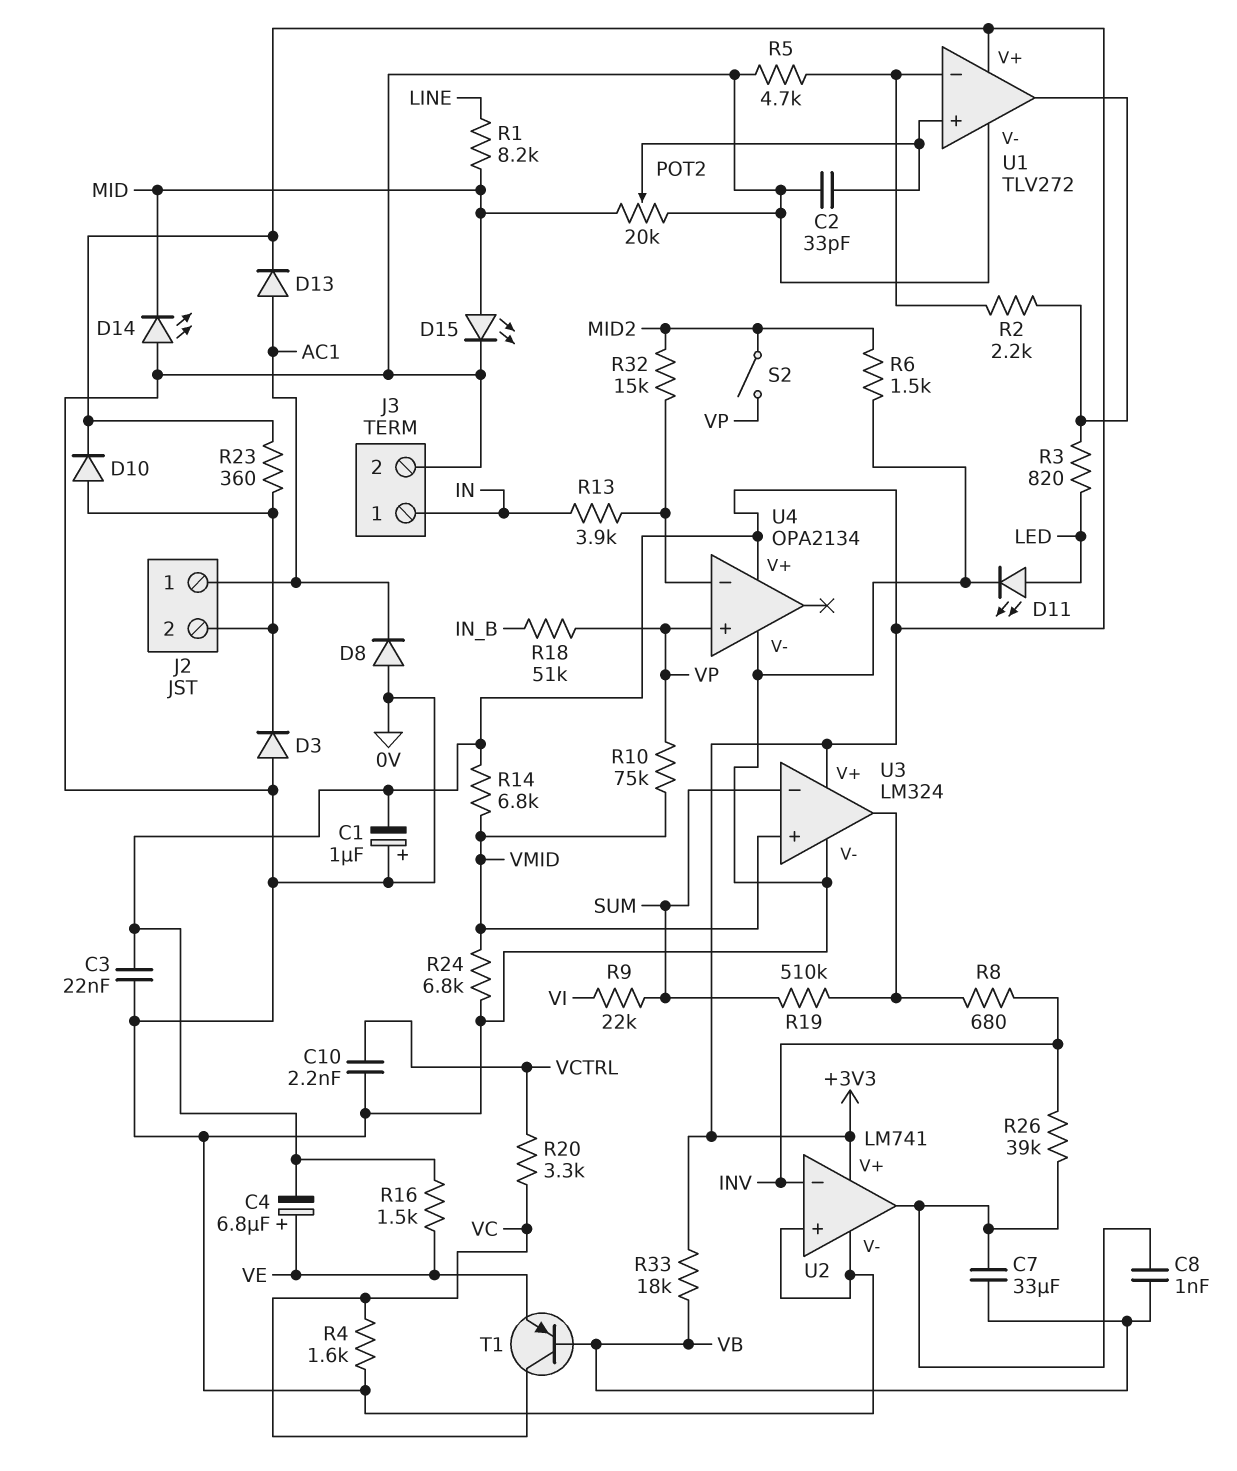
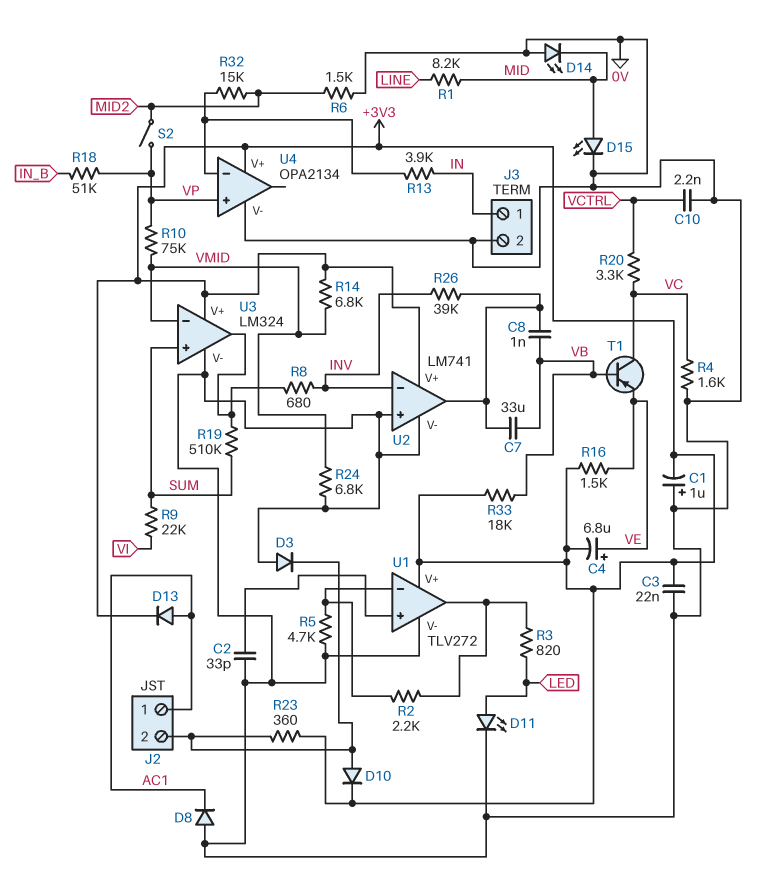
POT2: 20k (0V, MID, wiper U1/in+) -> none
U3 pin in+: VMID -> SUM
U3 pin in-: SUM -> VMID

